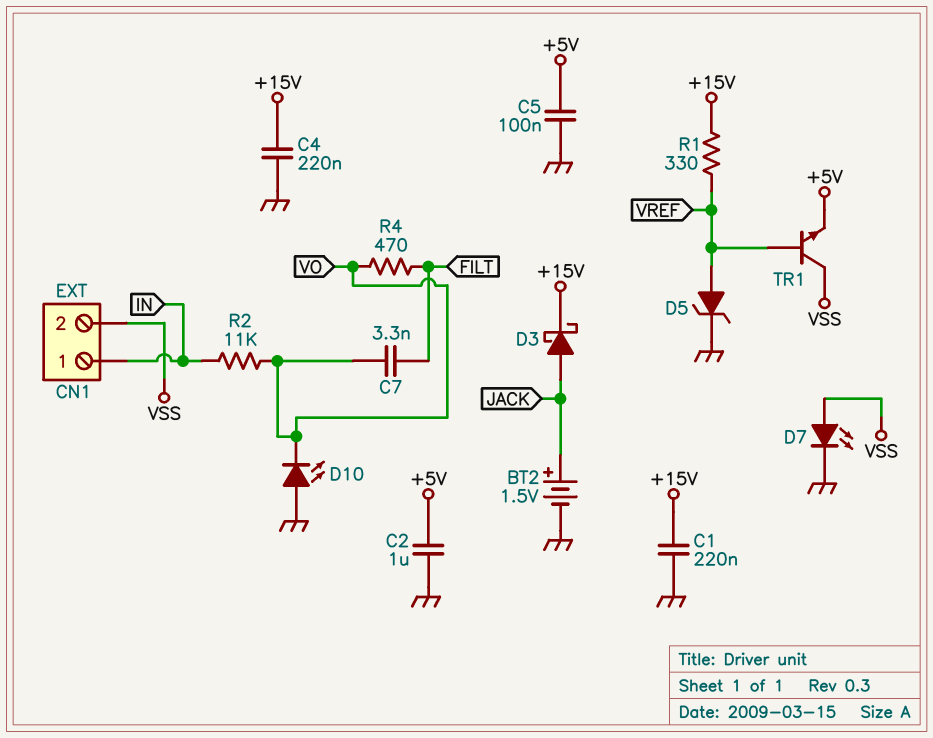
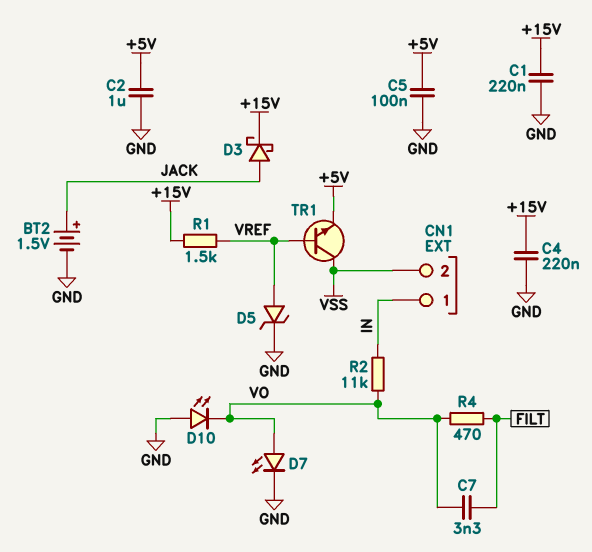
D7: LED (A VSS, K GND) -> LED (A VO, K GND)
R1: 330 (+15V, VREF) -> 1.5k (+15V, VREF)

